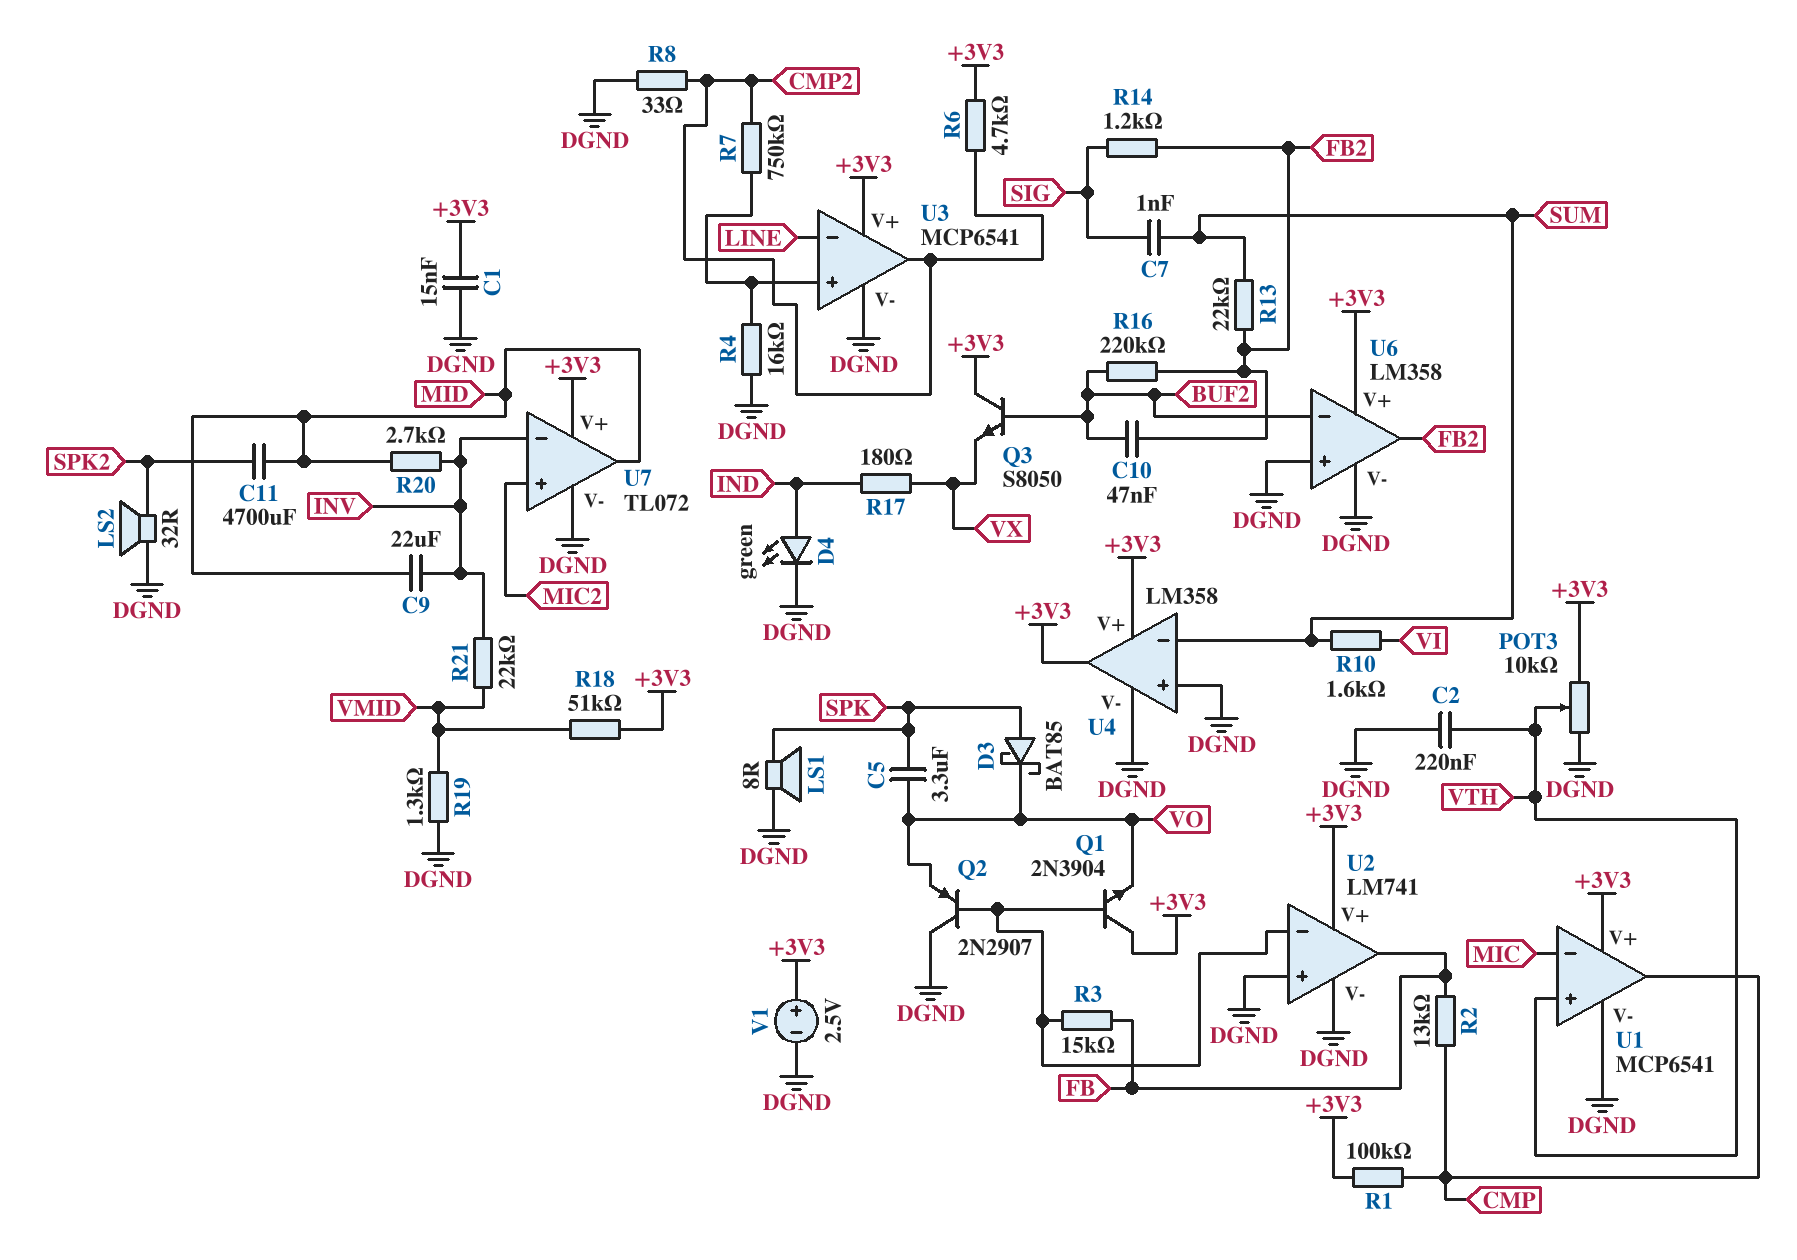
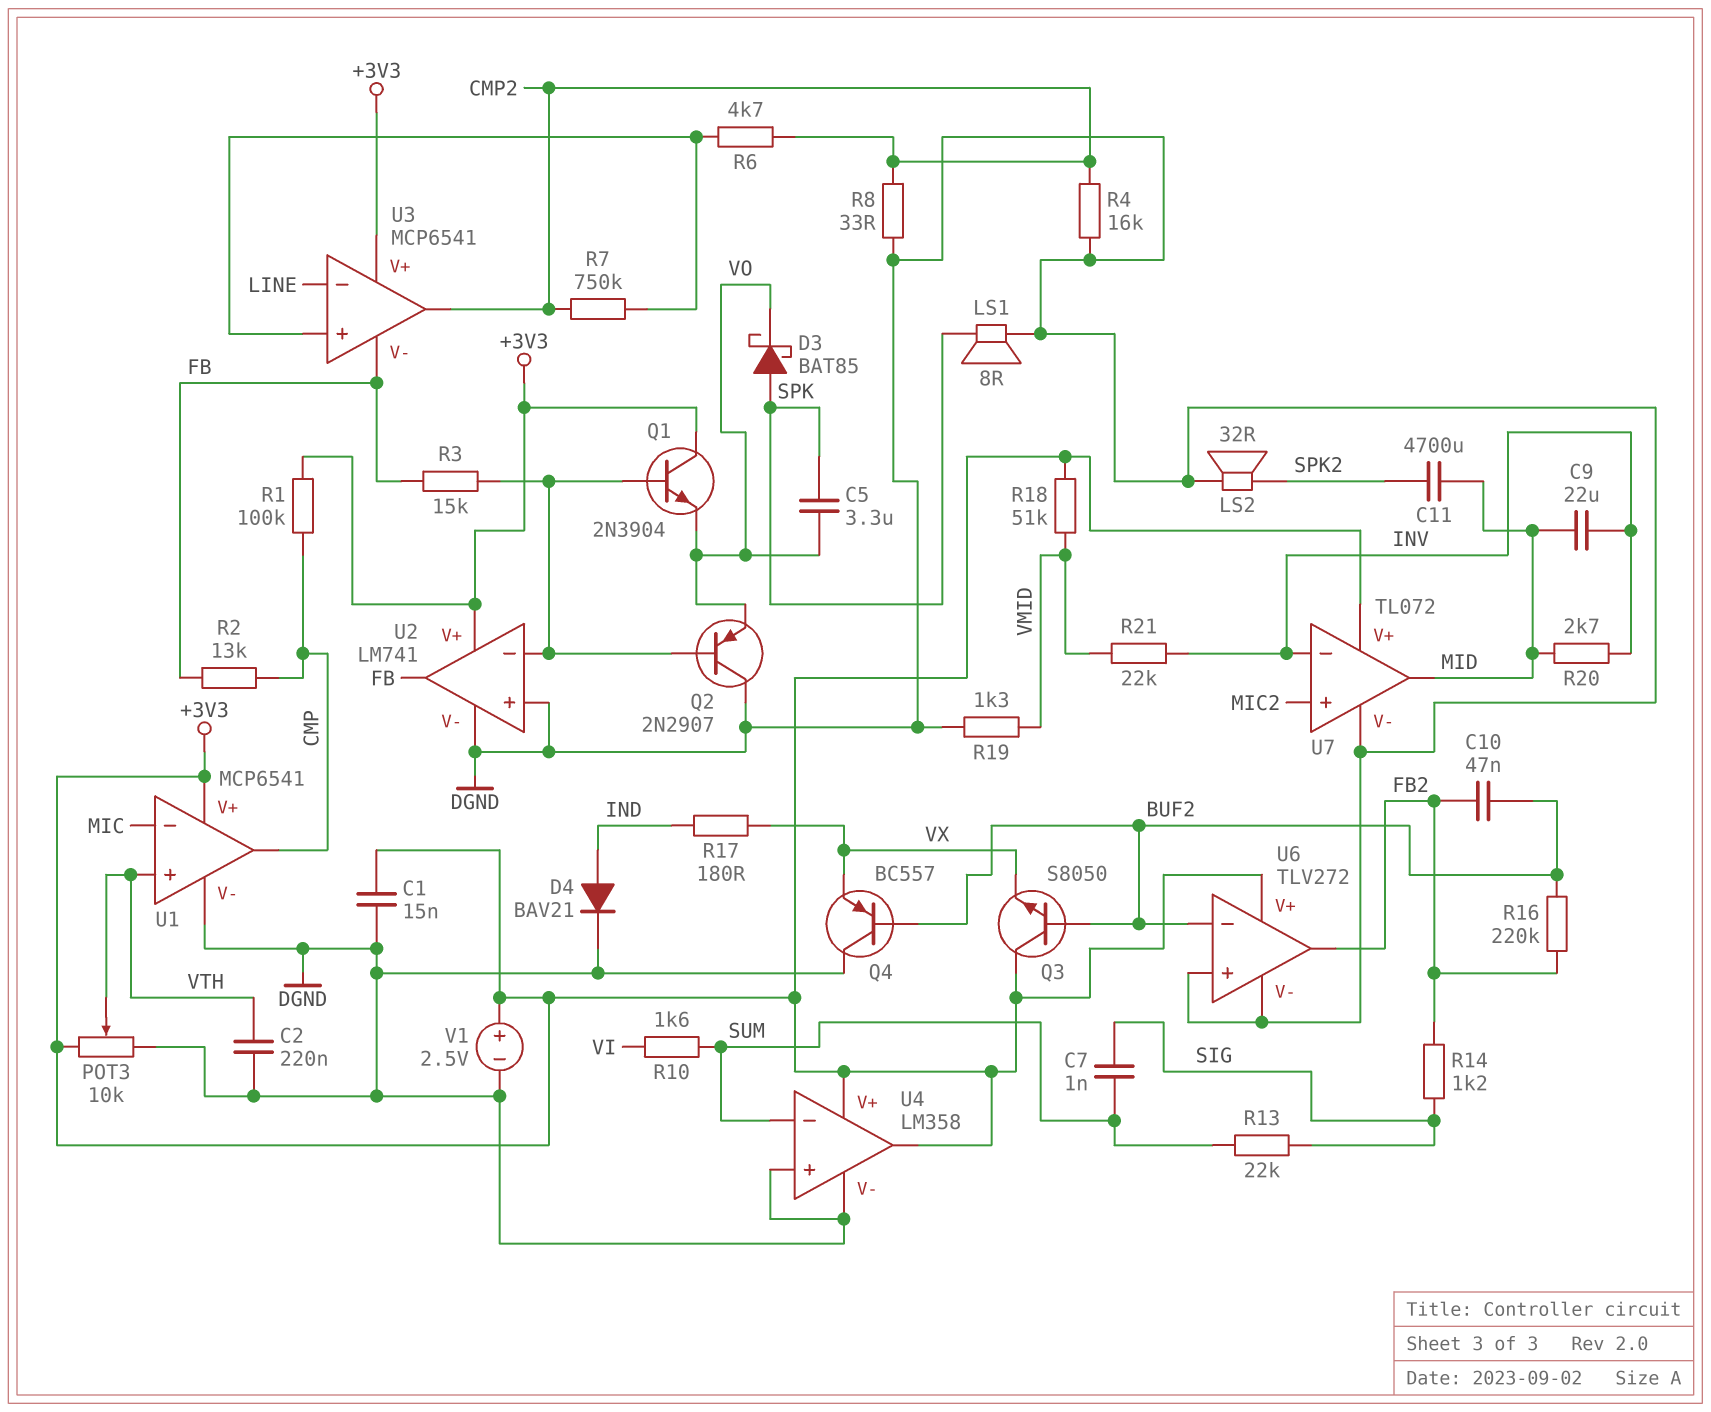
D4: LED green (A IND, K DGND) -> diode BAV21 (A IND, K DGND)
Q4: none -> PNP BC557 (B BUF2, C DGND, E VX)
R4: 16k (DGND, U3/in+) -> 16k (CMP2, DGND)
R6: 4.7k (+3V3, CMP2) -> 4.7k (CMP2, U3/in+)
R13: 22k (FB2, SUM) -> 22k (SIG, SUM)
U3 pin V-: DGND -> FB
U6: LM358 -> TLV272

